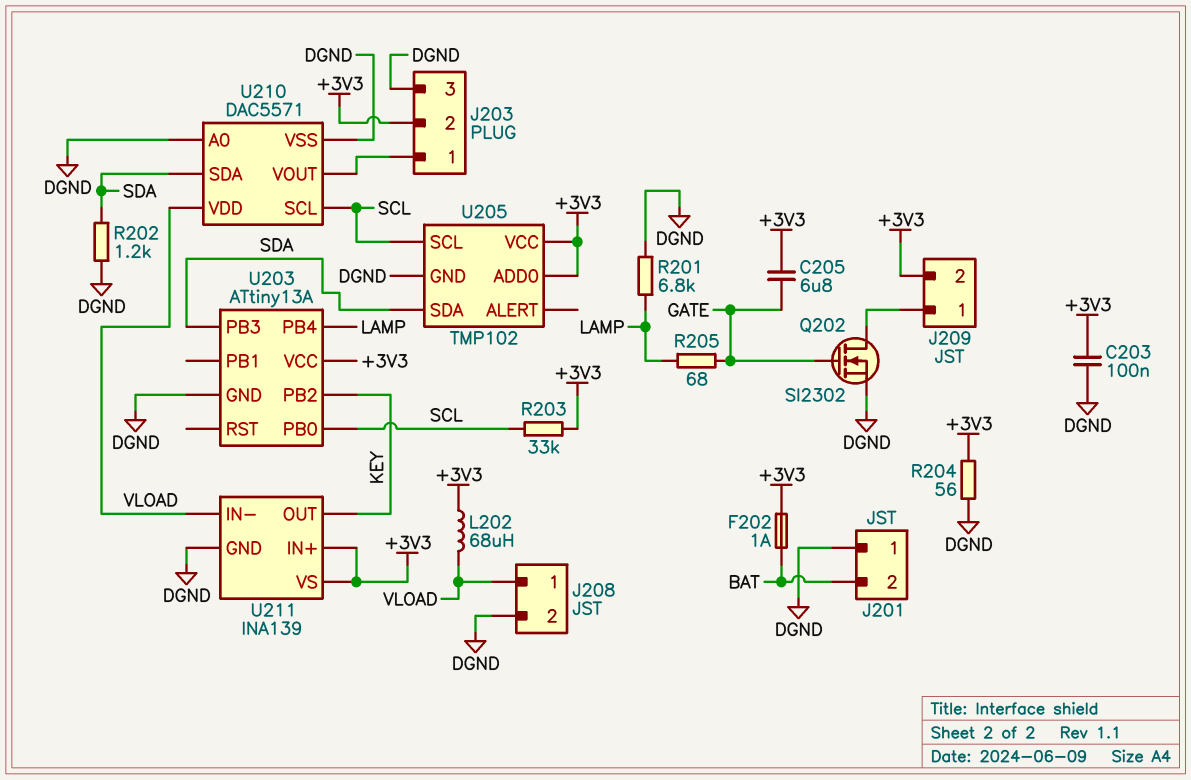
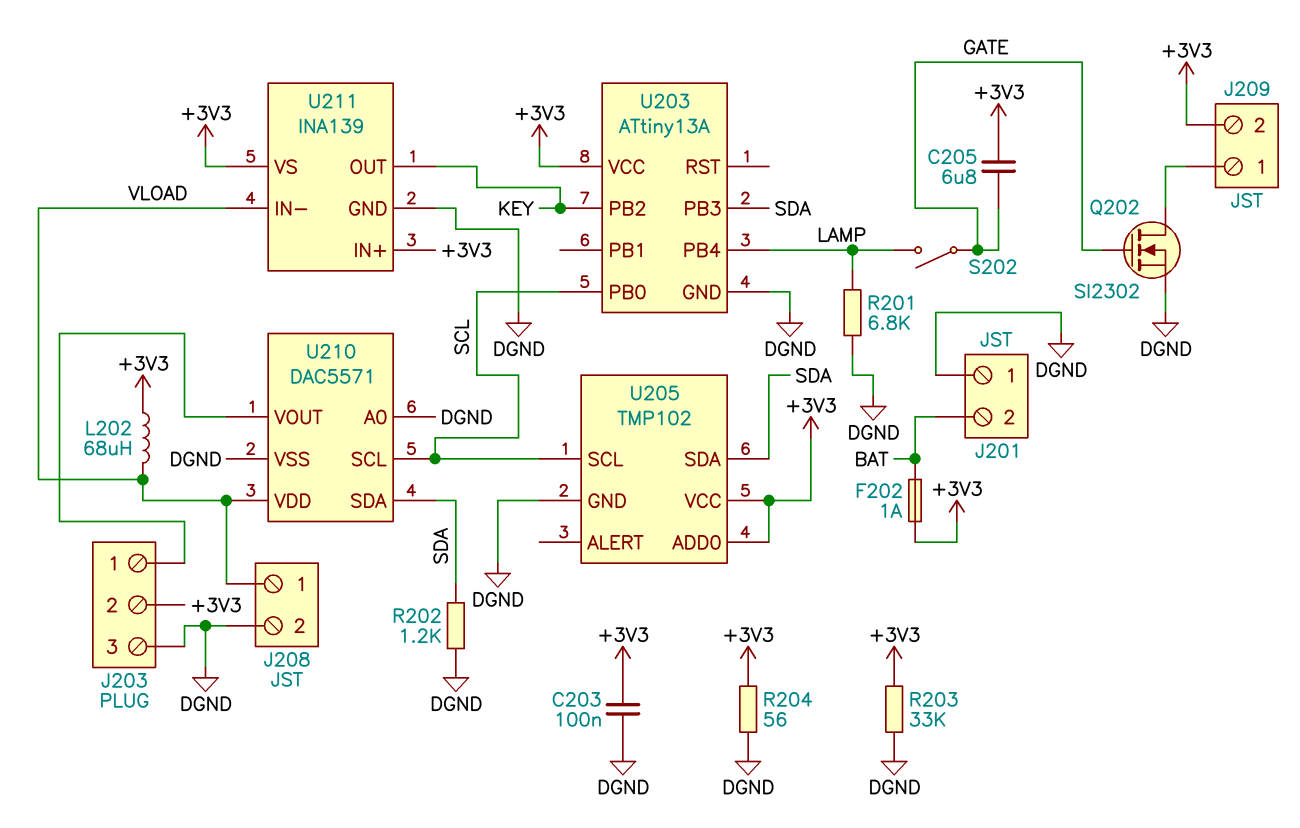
R203: 33k (+3V3, SCL) -> 33k (+3V3, DGND)
R205: 68 (GATE, LAMP) -> none
S202: none -> switch (GATE, LAMP)

